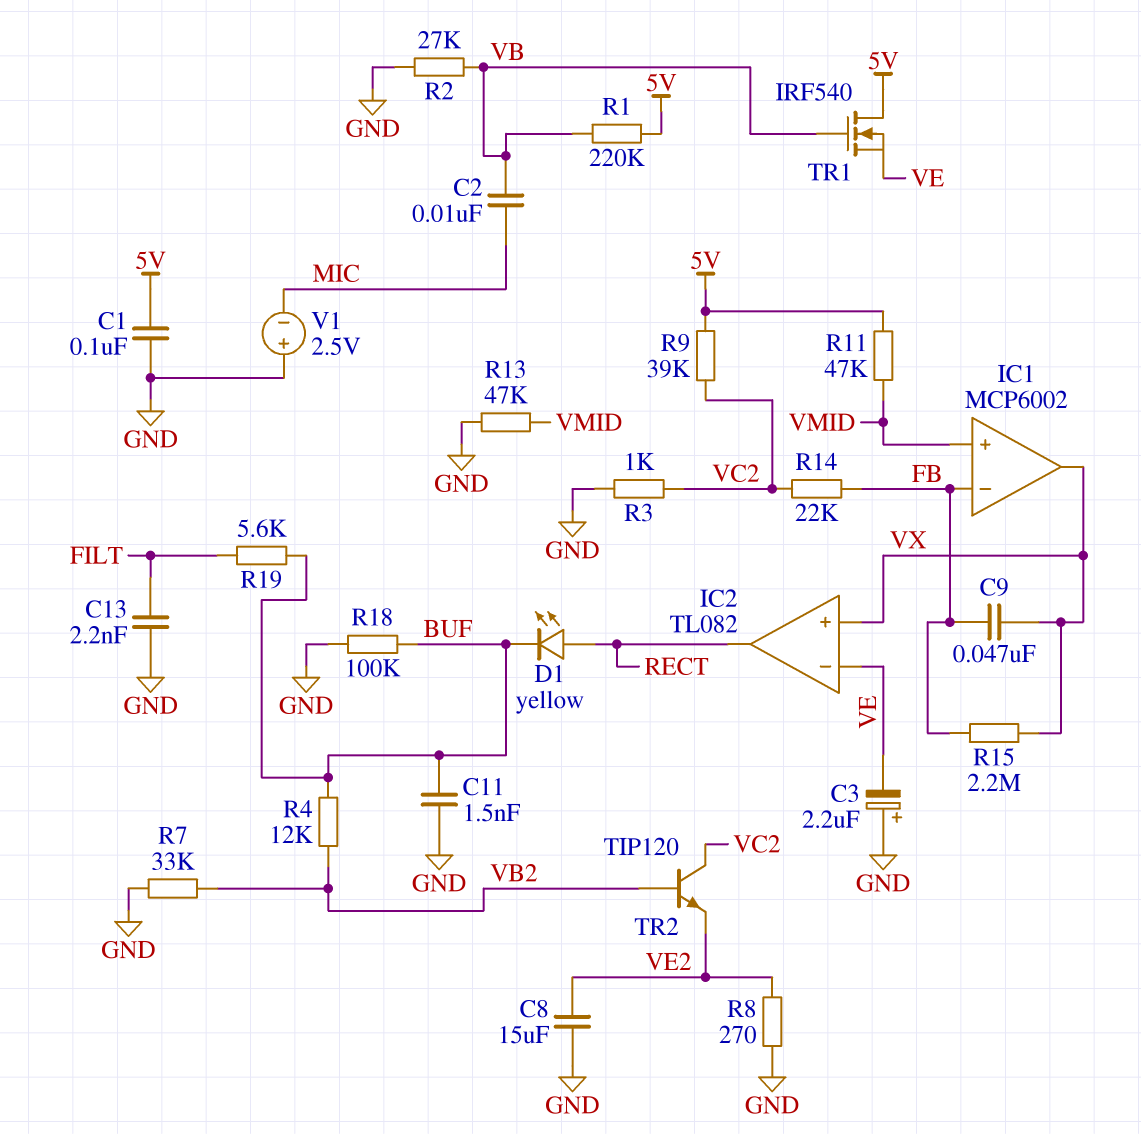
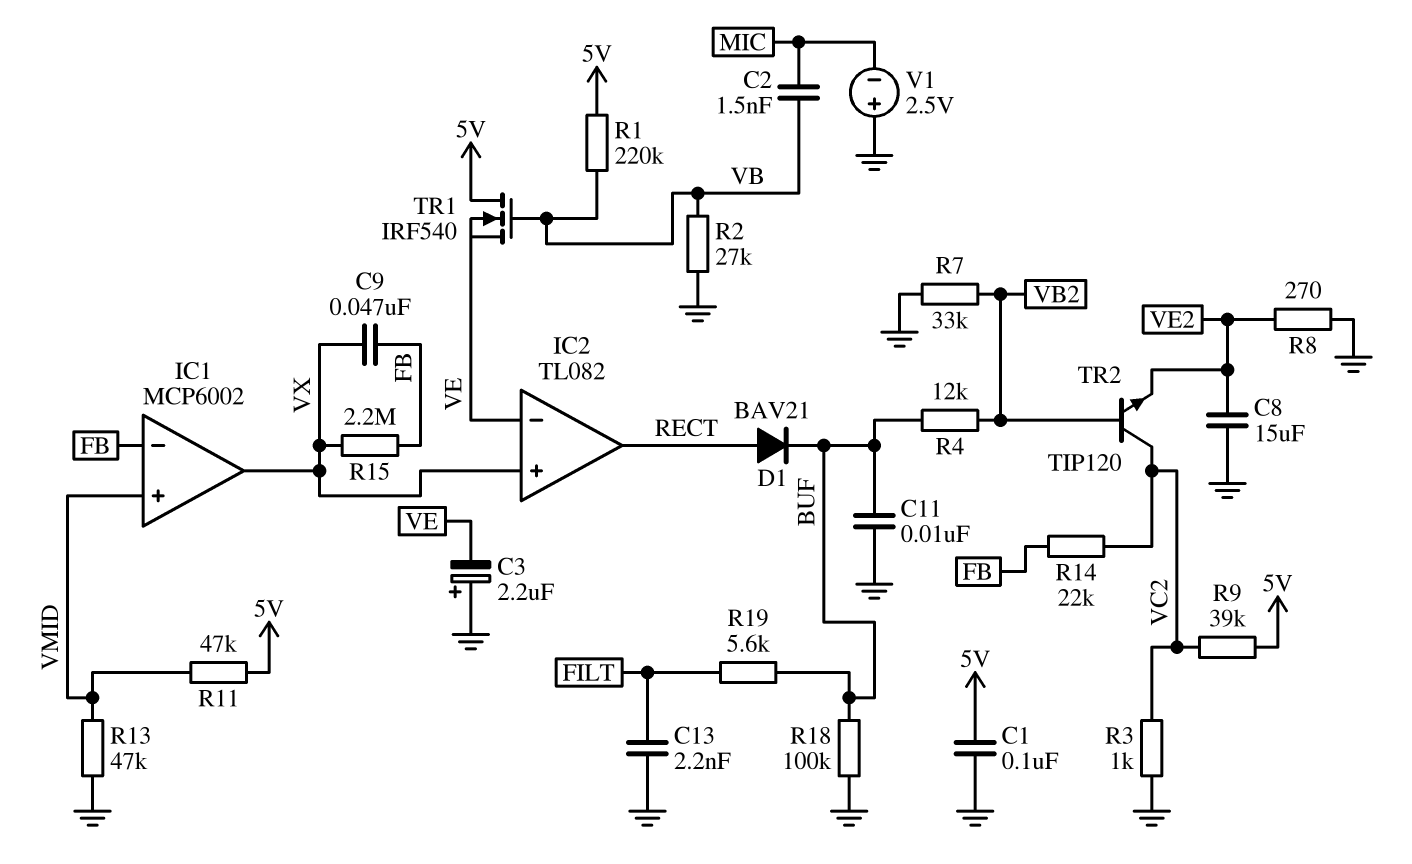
C2: 10nF (MIC, VB) -> 1.5nF (MIC, VB)
C11: 1.5nF (BUF, GND) -> 10nF (BUF, GND)
D1: LED yellow (A RECT, K BUF) -> diode BAV21 (A RECT, K BUF)

